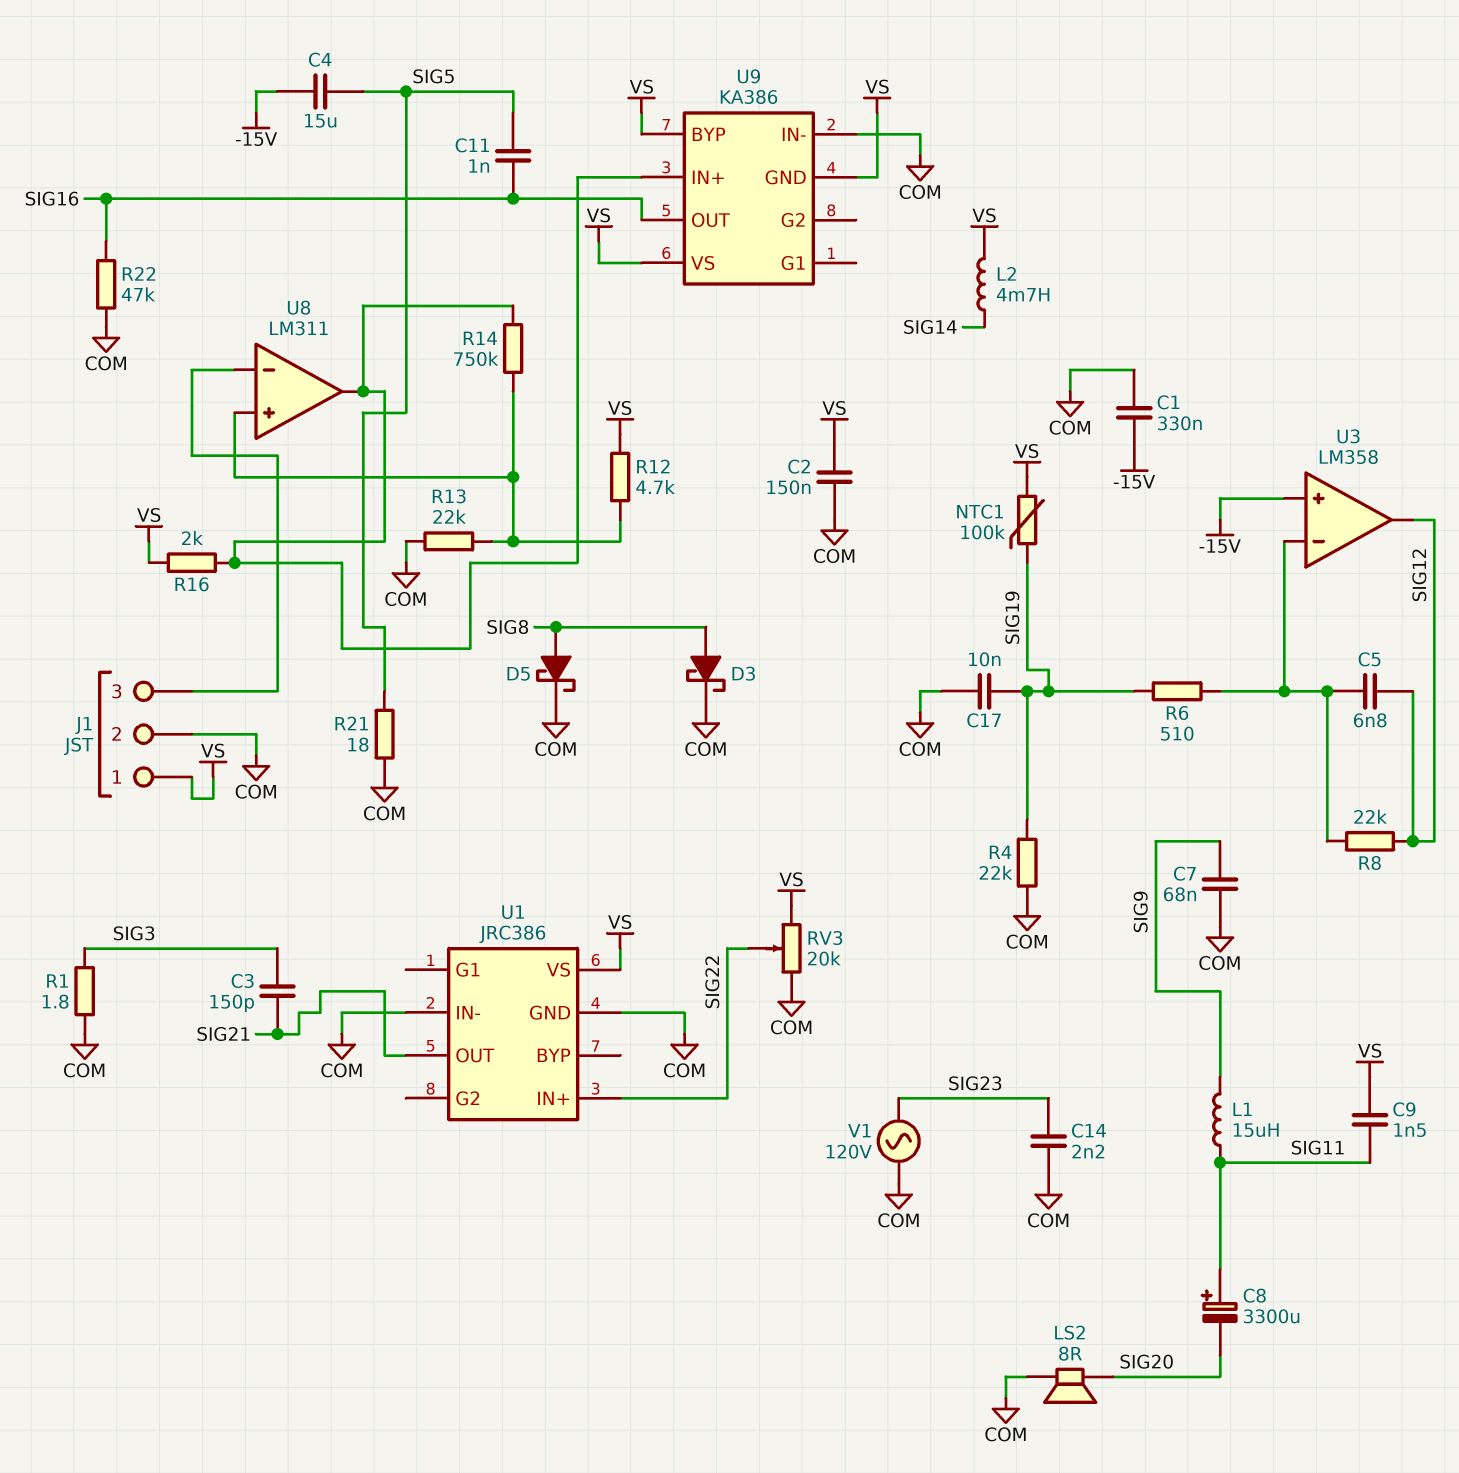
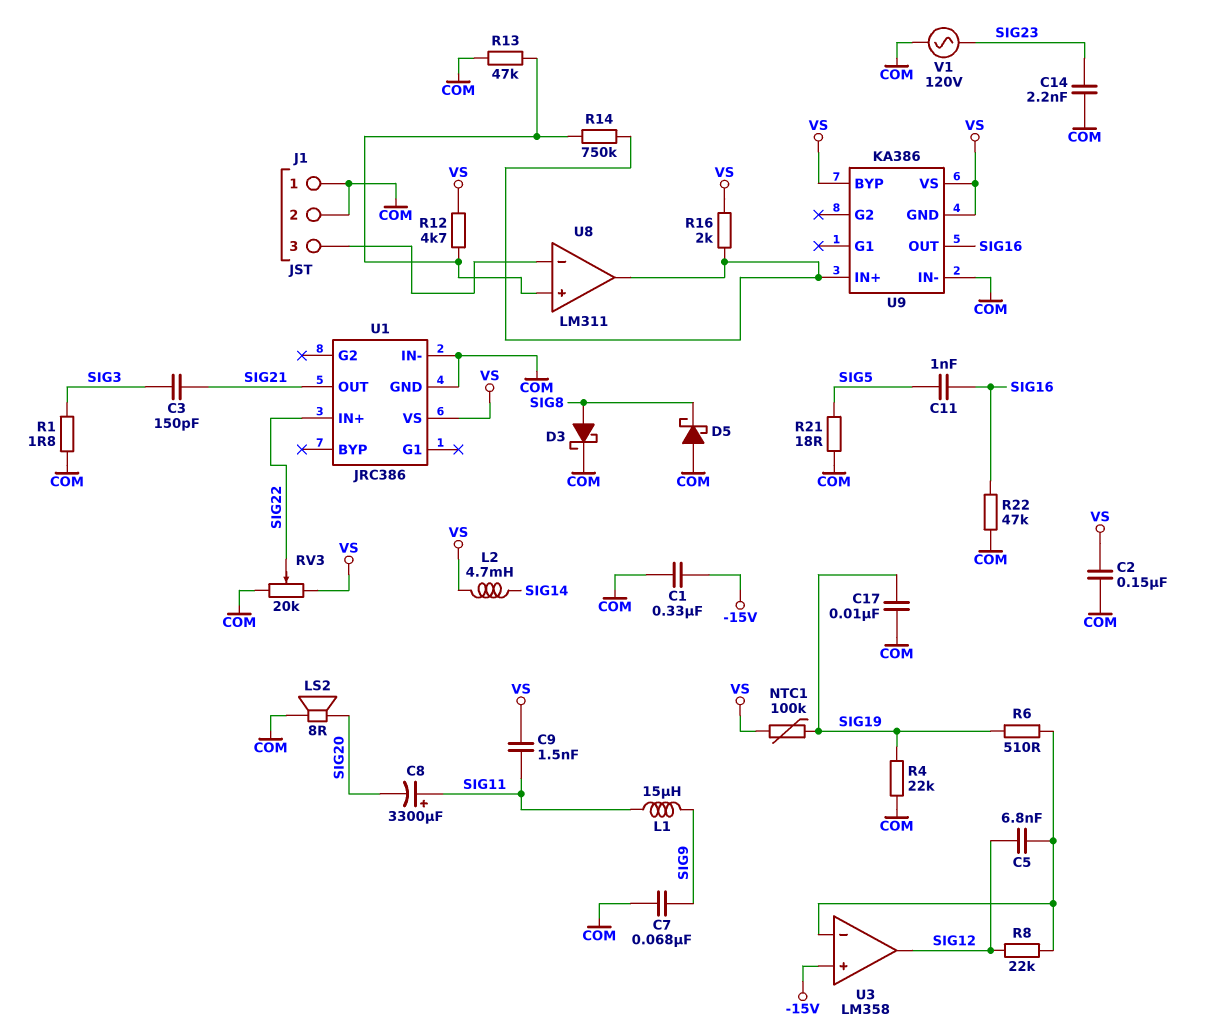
C4: 15uF (-15V, SIG5) -> none
D5: schottky (A SIG8, K COM) -> schottky (A COM, K SIG8)
J1 pin 1: VS -> COM
R13: 22k (COM, U8/in+) -> 47k (COM, U8/in+)

